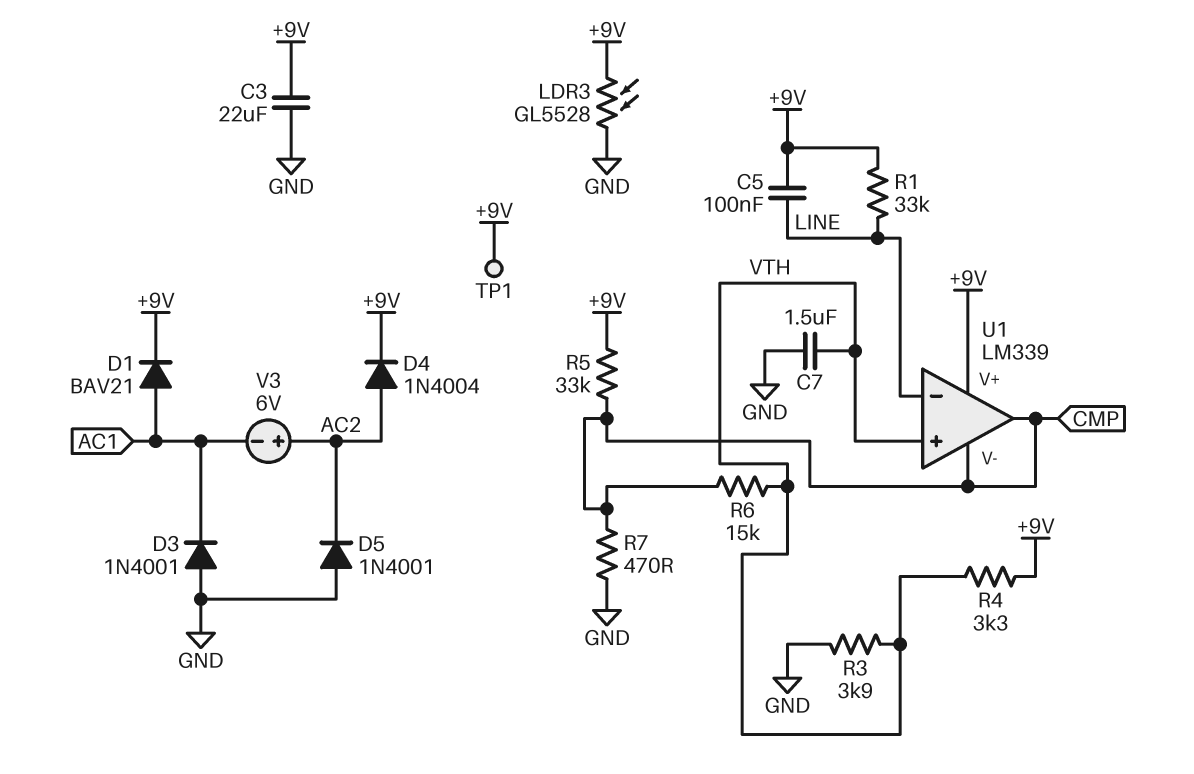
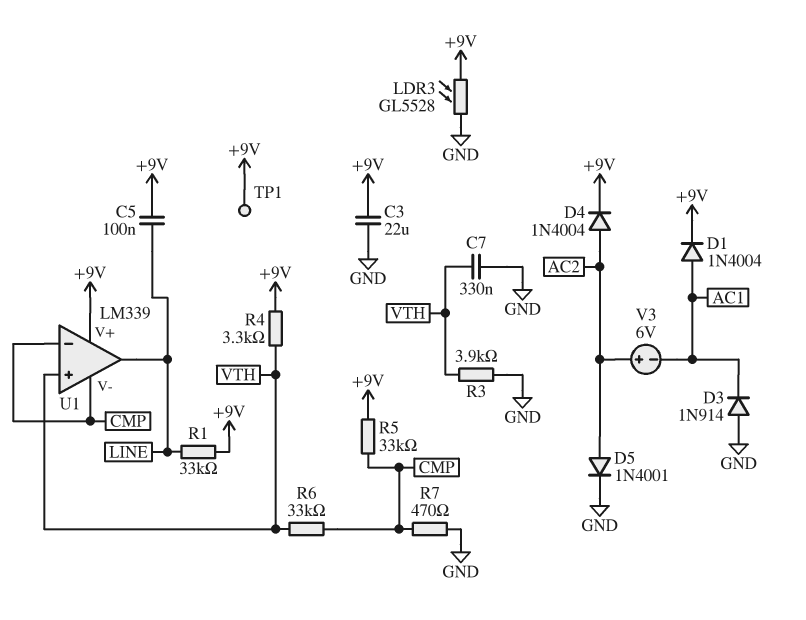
C7: 1.5uF (GND, VTH) -> 330nF (GND, VTH)
D1: diode BAV21 (A AC1, K +9V) -> diode 1N4004 (A AC1, K +9V)
D3: diode 1N4001 (A GND, K AC1) -> diode 1N914 (A GND, K AC1)
D5: diode 1N4001 (A GND, K AC2) -> diode 1N4001 (A AC2, K GND)
R6: 15k (CMP, VTH) -> 33k (CMP, VTH)
U1 pin in-: LINE -> CMP
U1 pin out: CMP -> LINE

